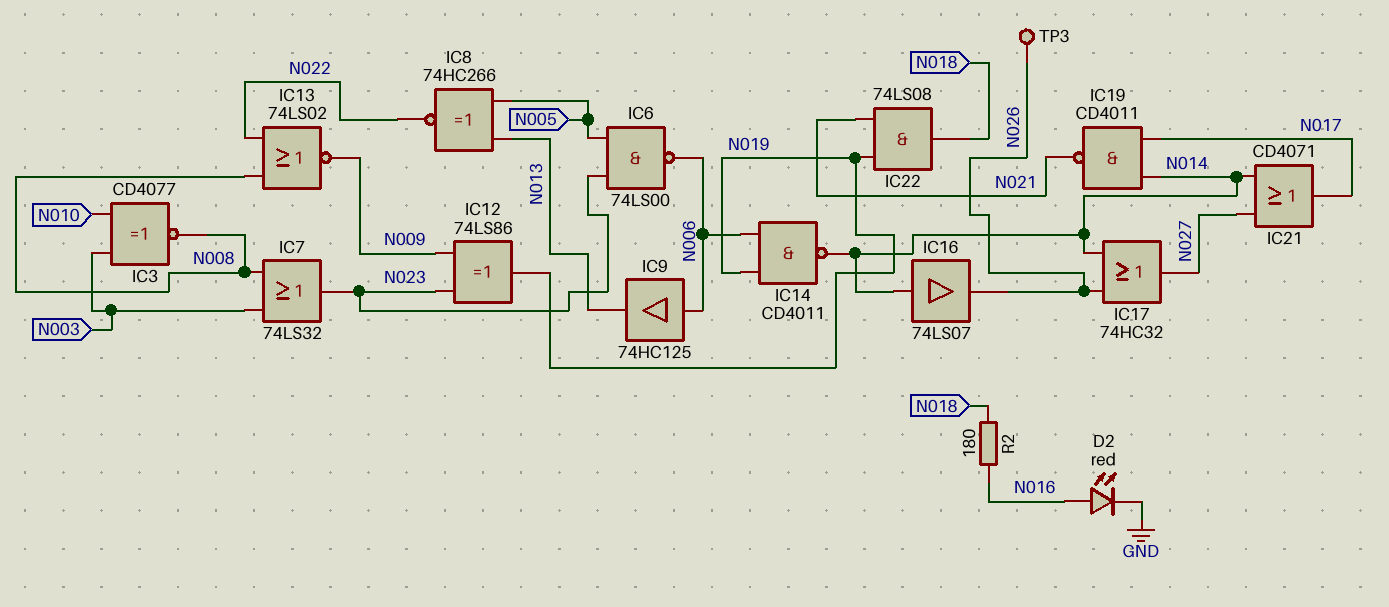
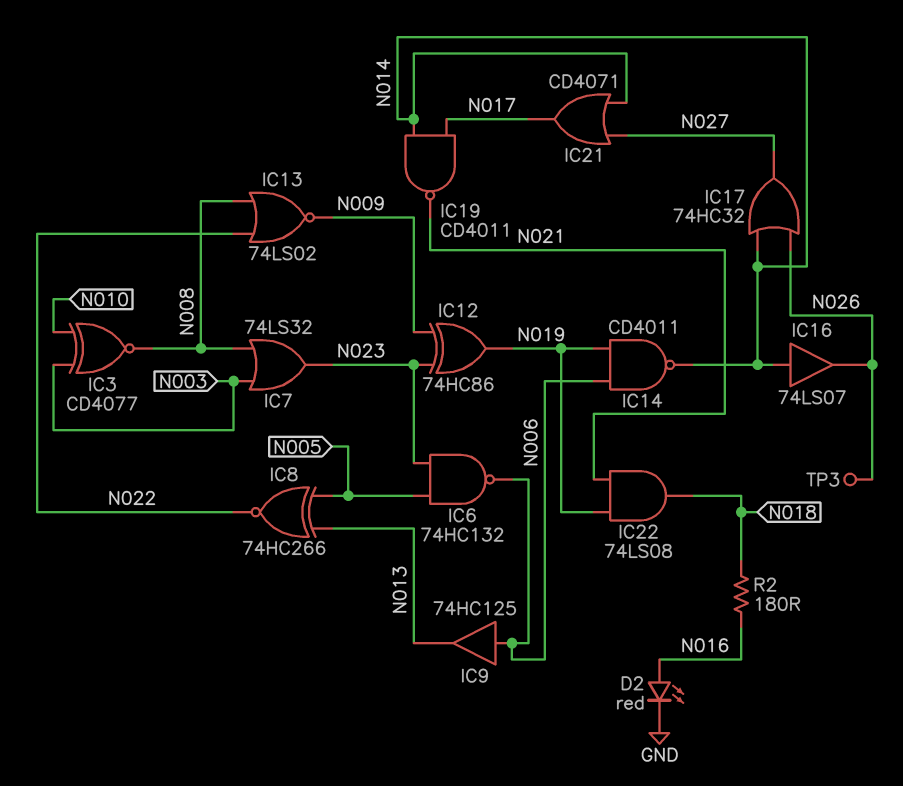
IC6: NAND 74LS00 (in N005, in N023, out N006) -> NAND 74HC132 (in N005, in N023, out N006)
IC12: XOR 74LS86 (in N009, in N023, out N019) -> XOR 74HC86 (in N009, in N023, out N019)

